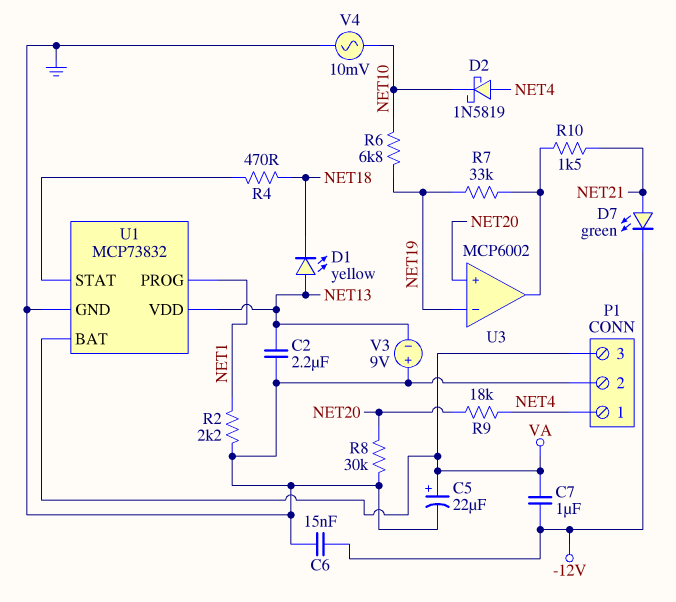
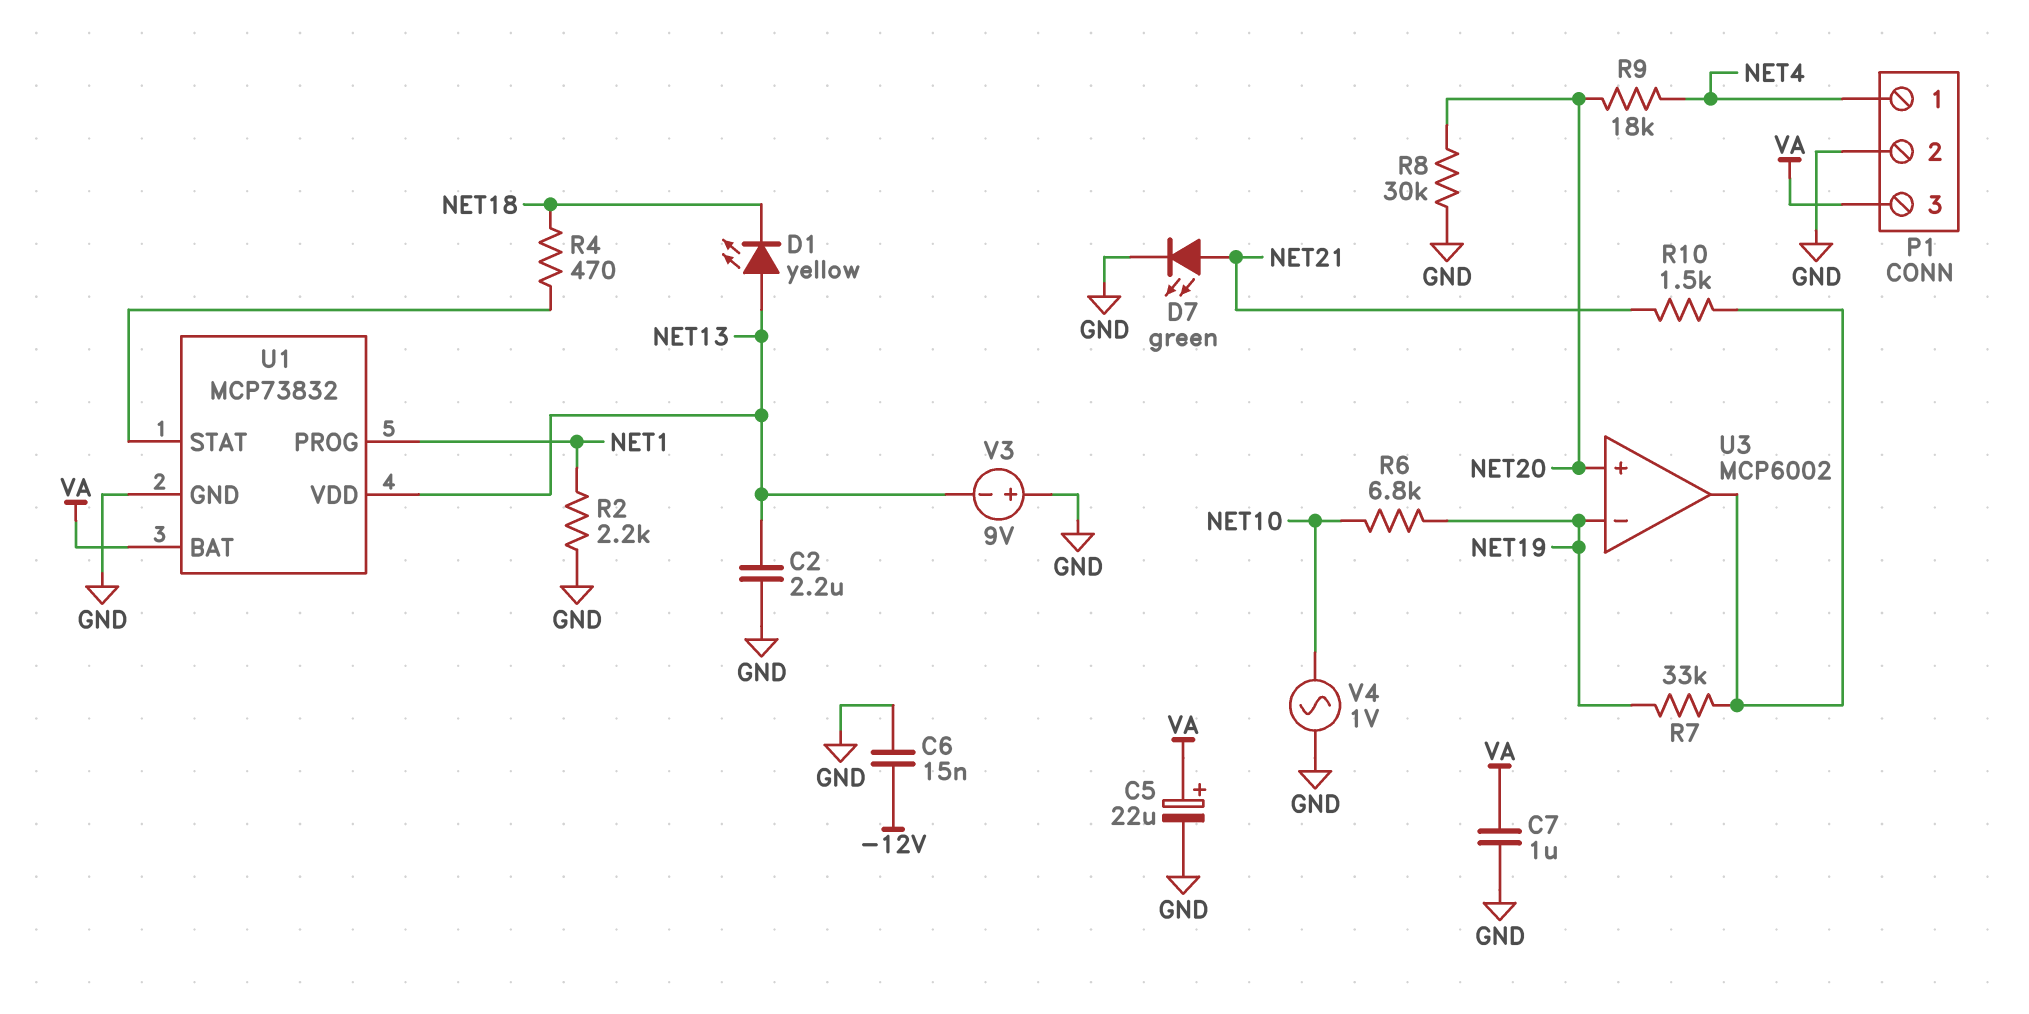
C7: 1uF (-12V, VA) -> 1uF (GND, VA)
D2: schottky 1N5819 (A NET4, K NET10) -> none
D7: LED green (A NET21, K -12V) -> LED green (A NET21, K GND)
V4: AC 10mV (GND, NET10) -> AC 1V (GND, NET10)

